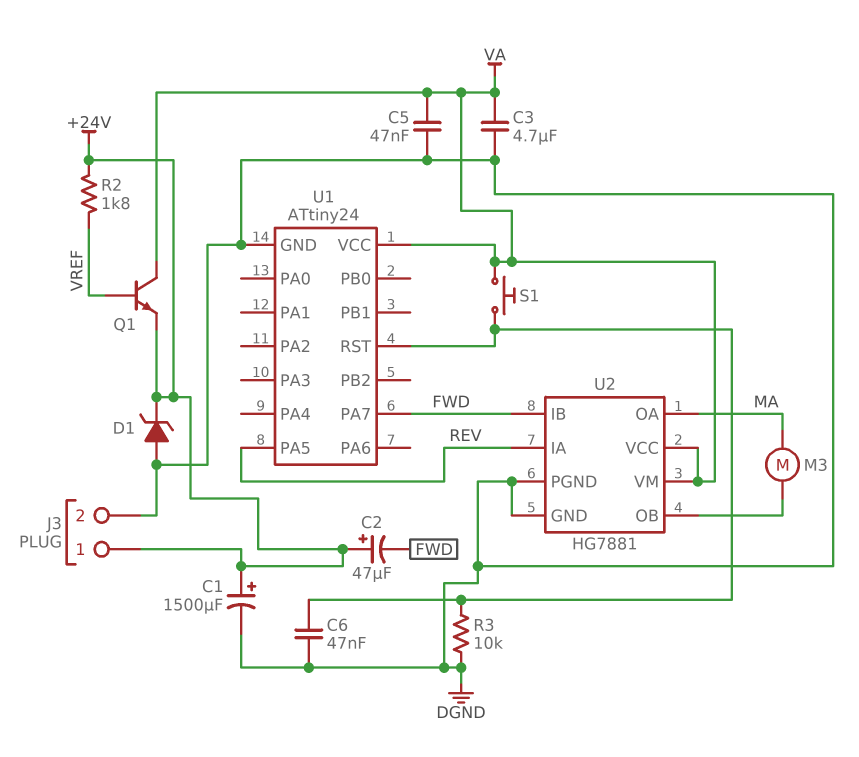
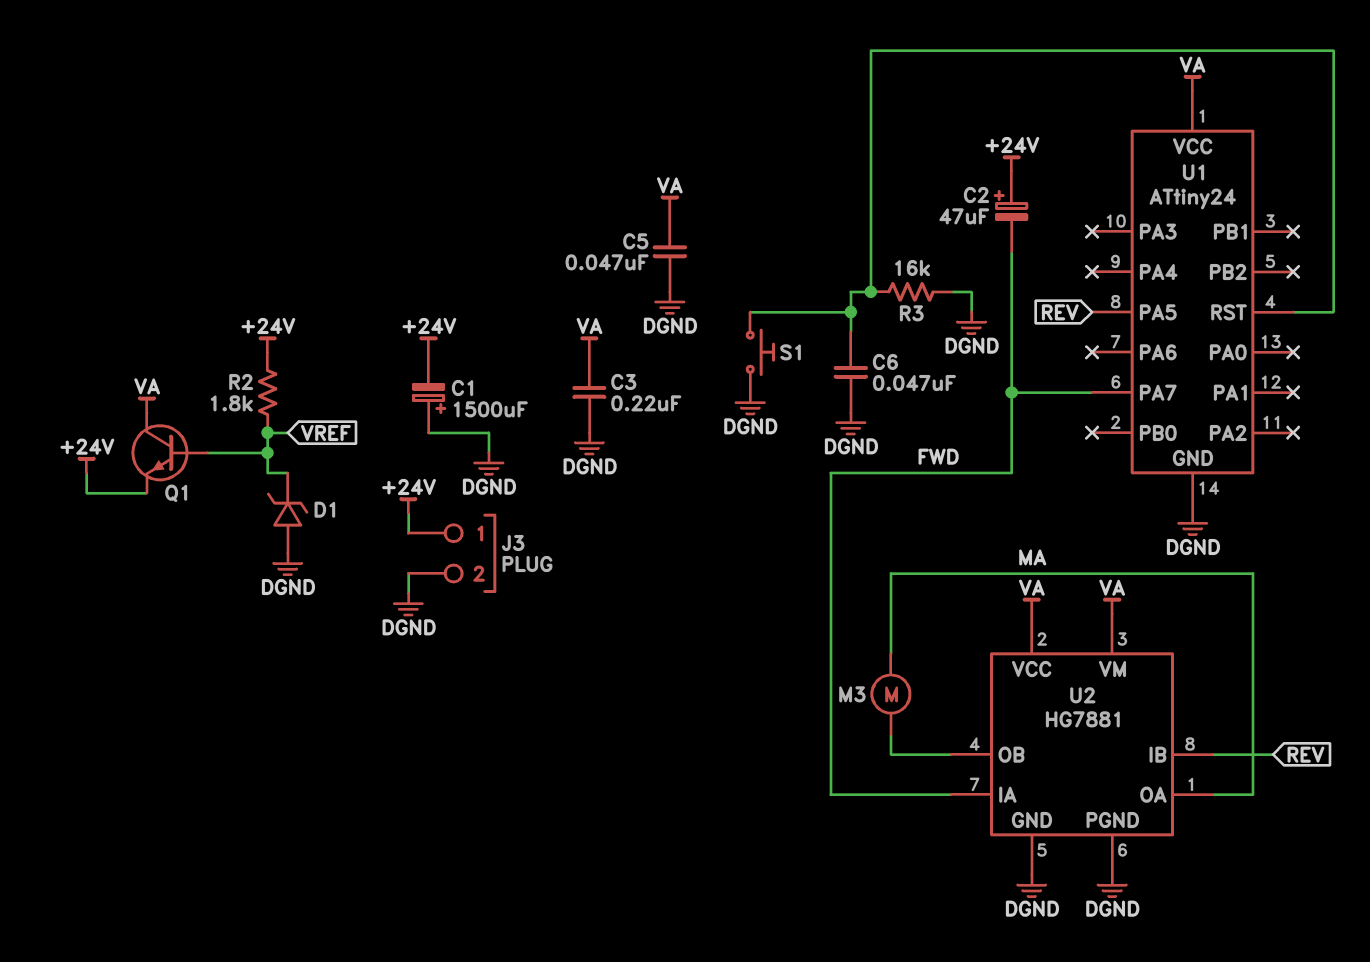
C1: 1500uF (plus +24V, minus DGND) -> 1500uF (plus DGND, minus +24V)
C3: 4.7uF (DGND, VA) -> 220nF (DGND, VA)
D1: zener (A DGND, K +24V) -> zener (A DGND, K VREF)
R3: 10k (DGND, U1/RST) -> 16k (DGND, U1/RST)
S1: button (U1/RST, VA) -> button (DGND, U1/RST)
U2 pin IA: REV -> FWD
U2 pin IB: FWD -> REV

